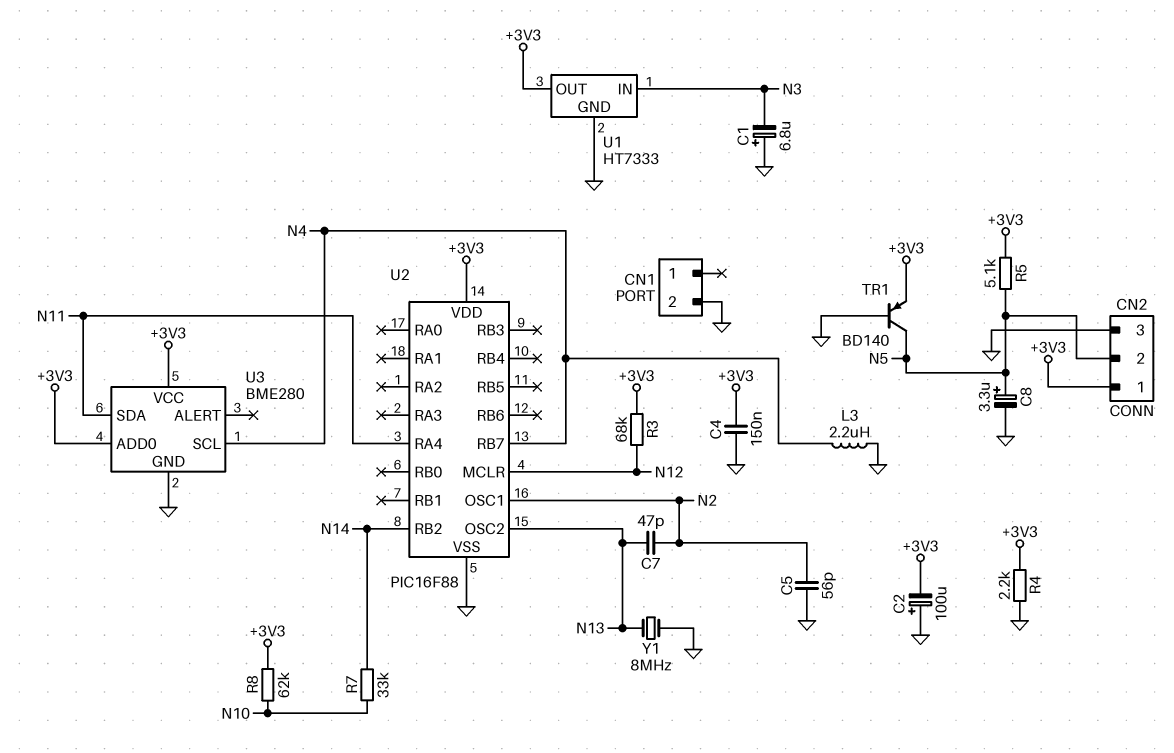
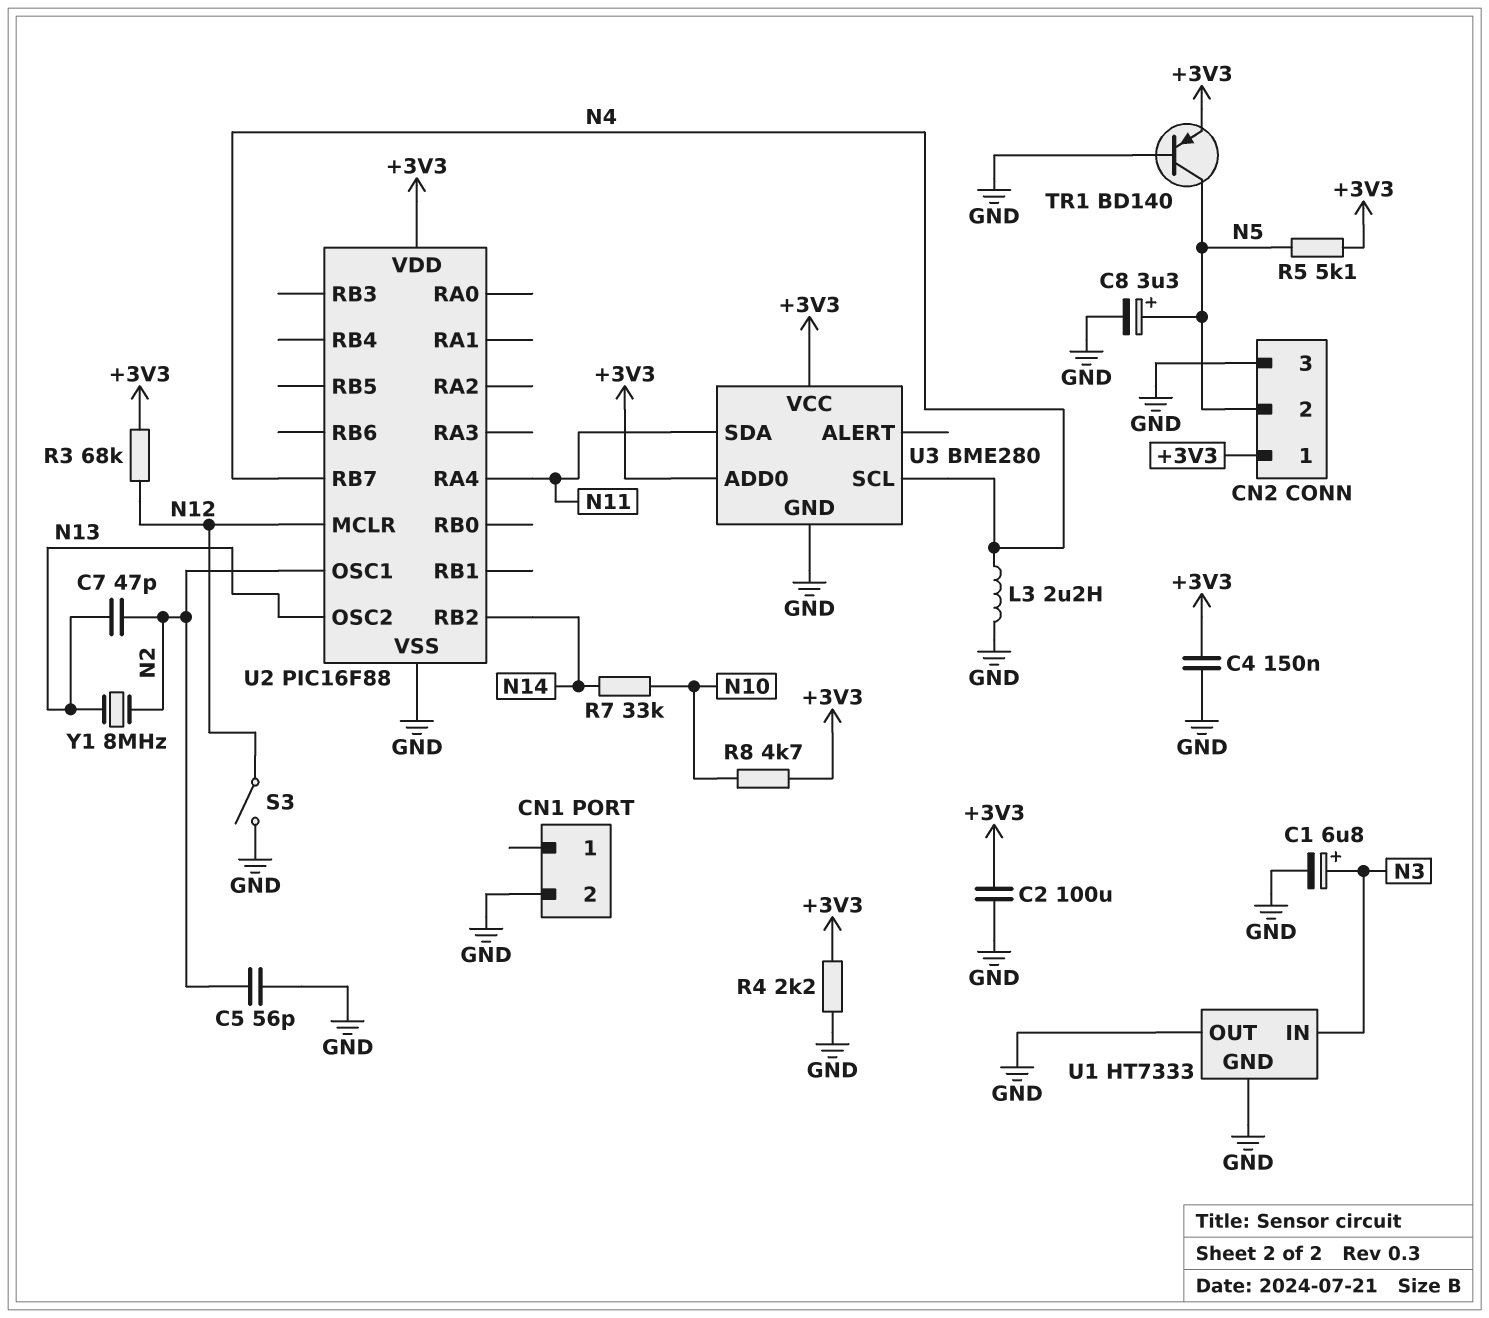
C1: 6.8uF (plus GND, minus N3) -> 6.8uF (plus N3, minus GND)
C2: 100uF (plus GND, minus +3V3) -> 100uF (+3V3, GND)
R8: 62k (+3V3, N10) -> 4.7k (+3V3, N10)
S3: none -> switch (GND, N12)
U1 pin OUT: +3V3 -> GND
Y1: 8MHz (GND, N13) -> 8MHz (N2, N13)

